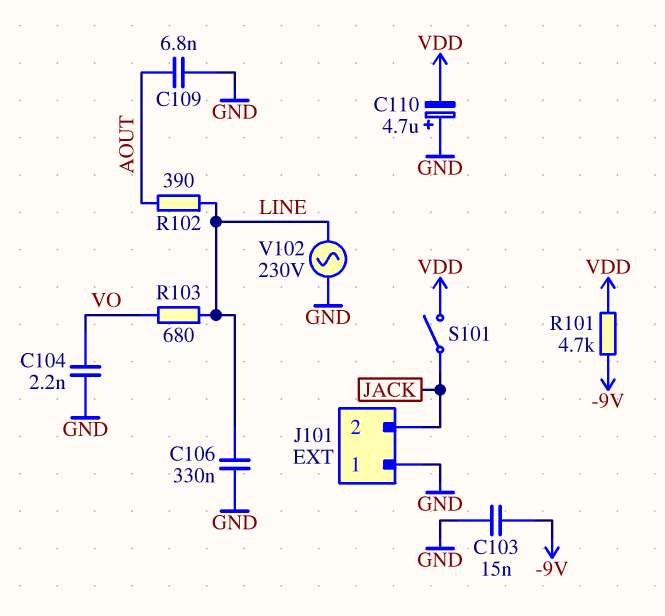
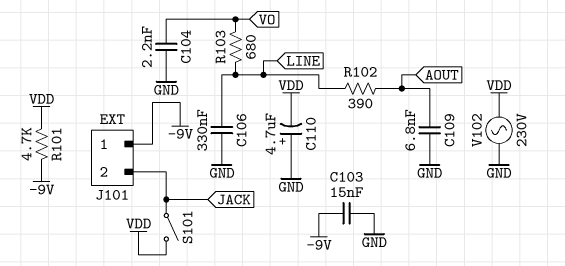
J101 pin 1: GND -> -9V
V102: AC 230V (GND, LINE) -> AC 230V (GND, VDD)

